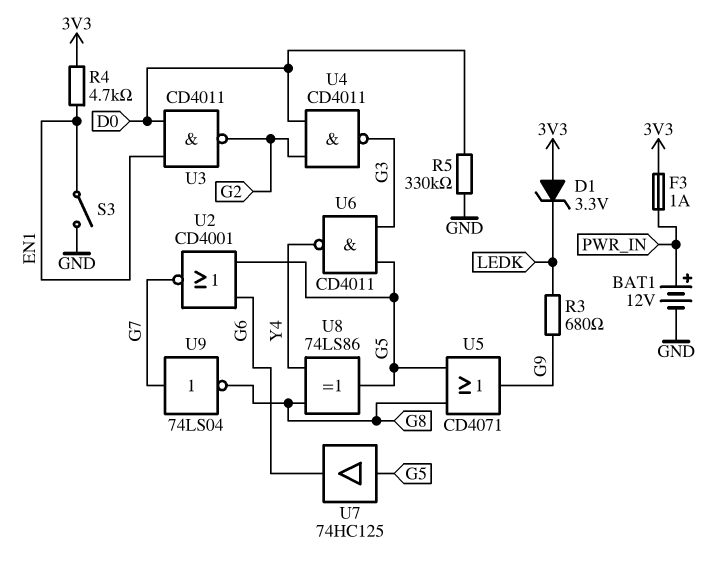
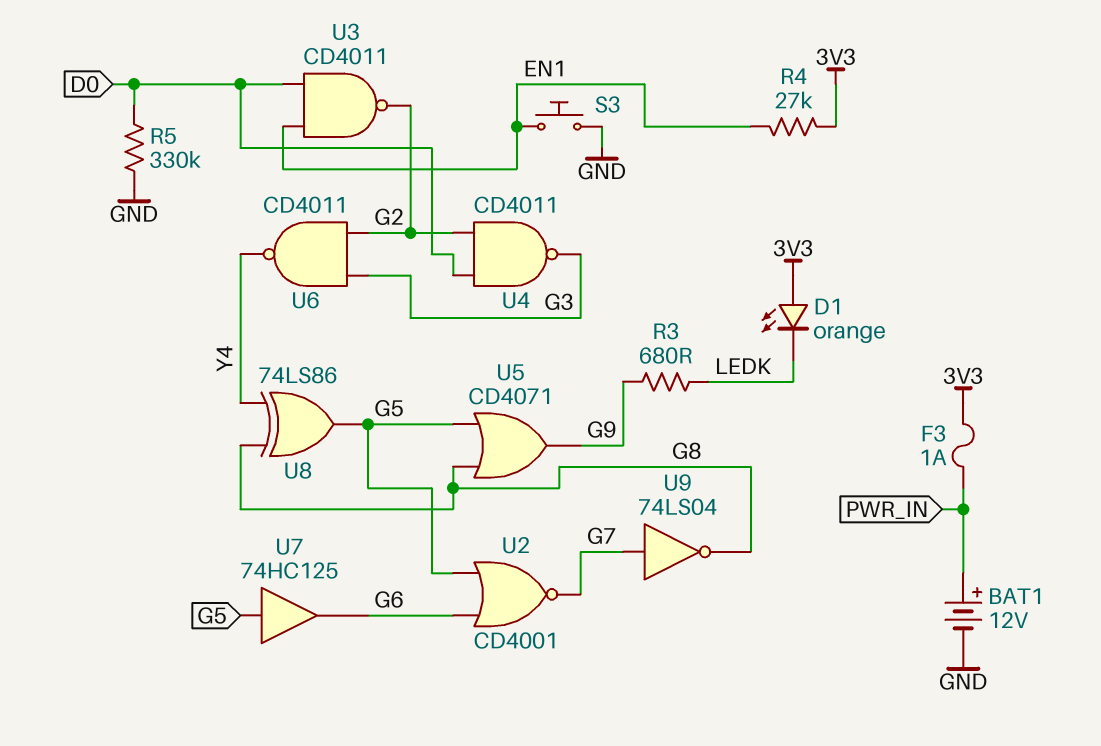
D1: zener 3.3V (A 3V3, K LEDK) -> LED orange (A 3V3, K LEDK)
R4: 4.7k (3V3, EN1) -> 27k (3V3, EN1)
S3: switch (EN1, GND) -> button (EN1, GND)
U6: NAND CD4011 (in G3, in G5, out Y4) -> NAND CD4011 (in G2, in G3, out Y4)

